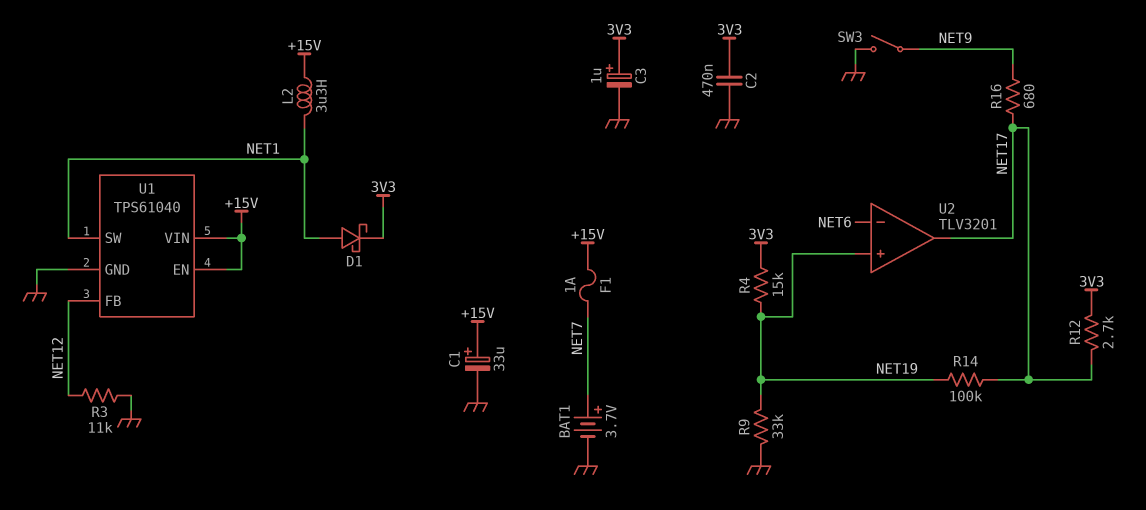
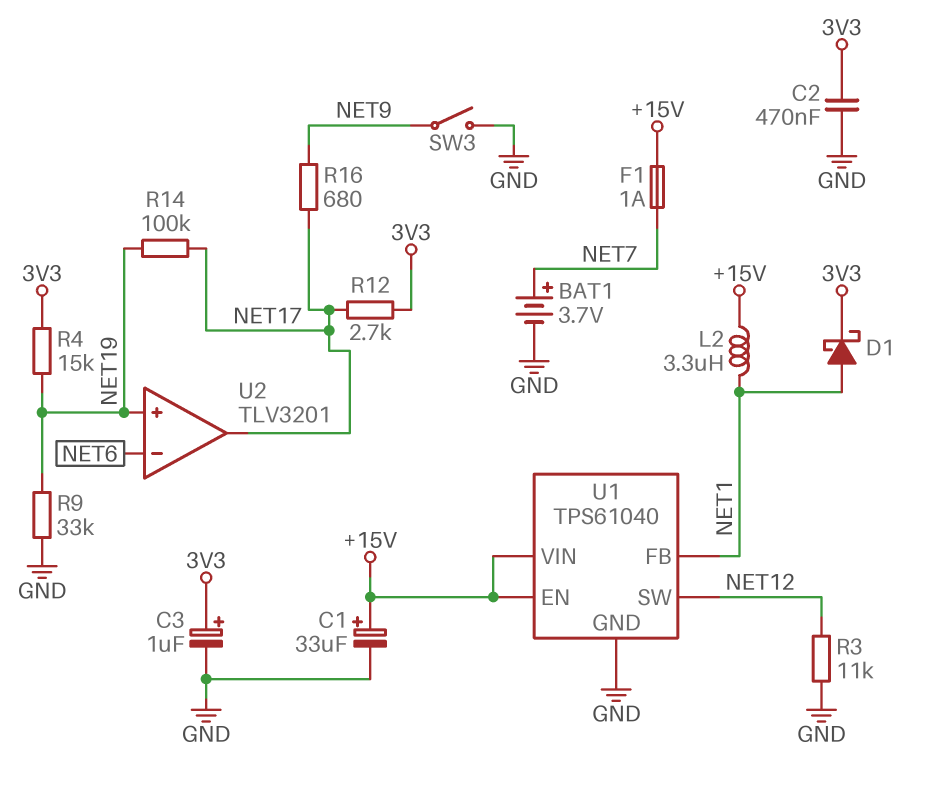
U1 pin FB: NET12 -> NET1
U1 pin SW: NET1 -> NET12

